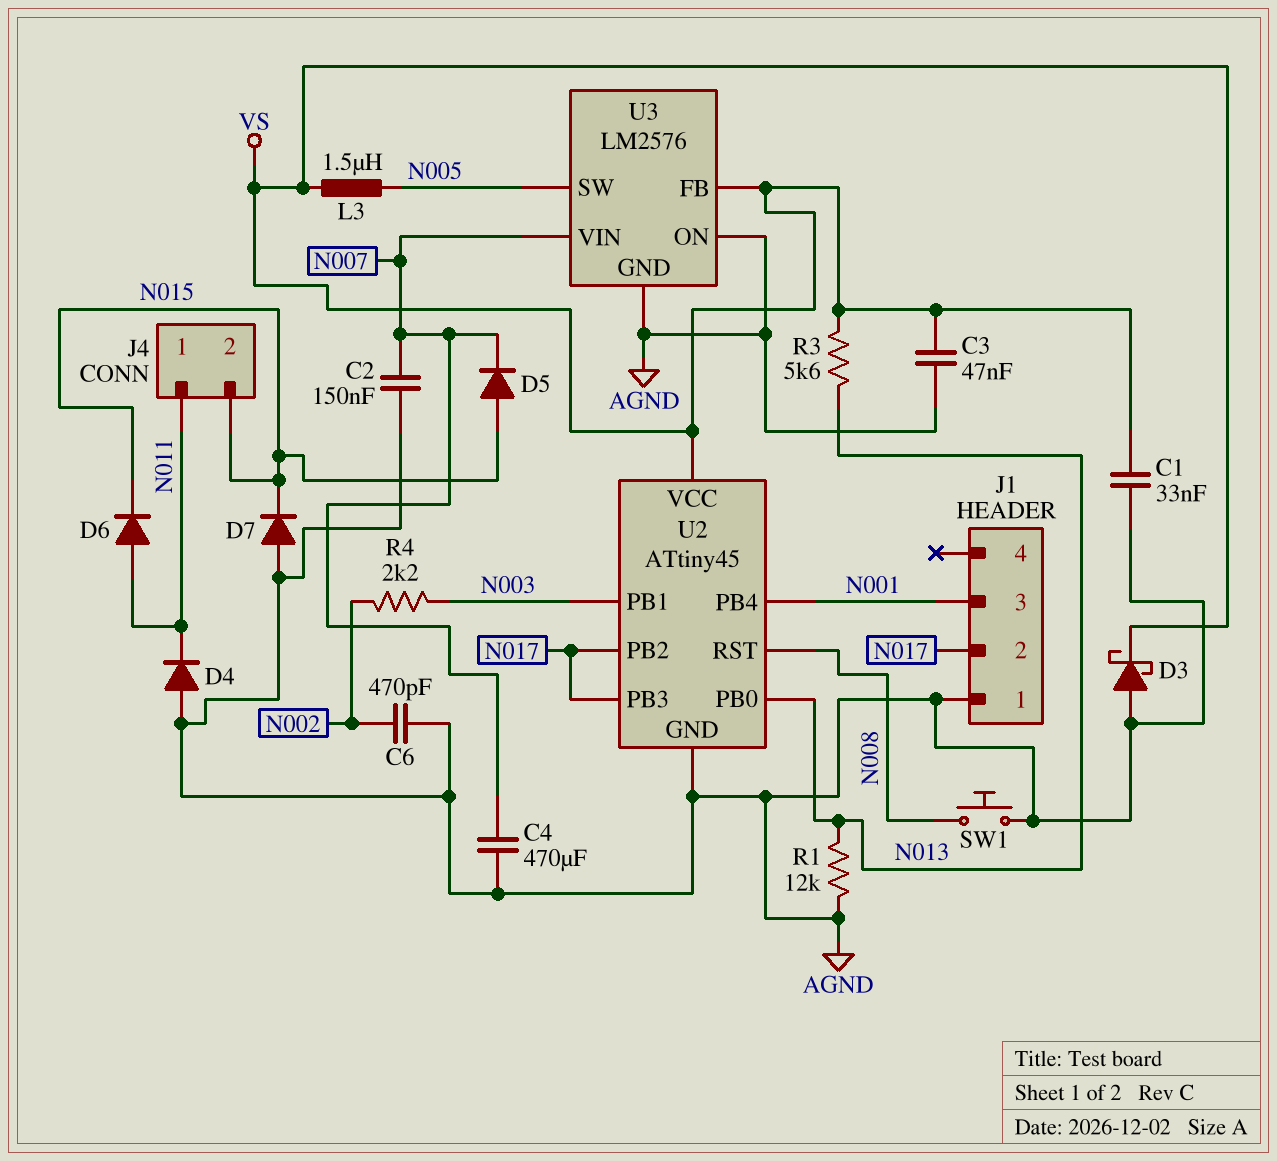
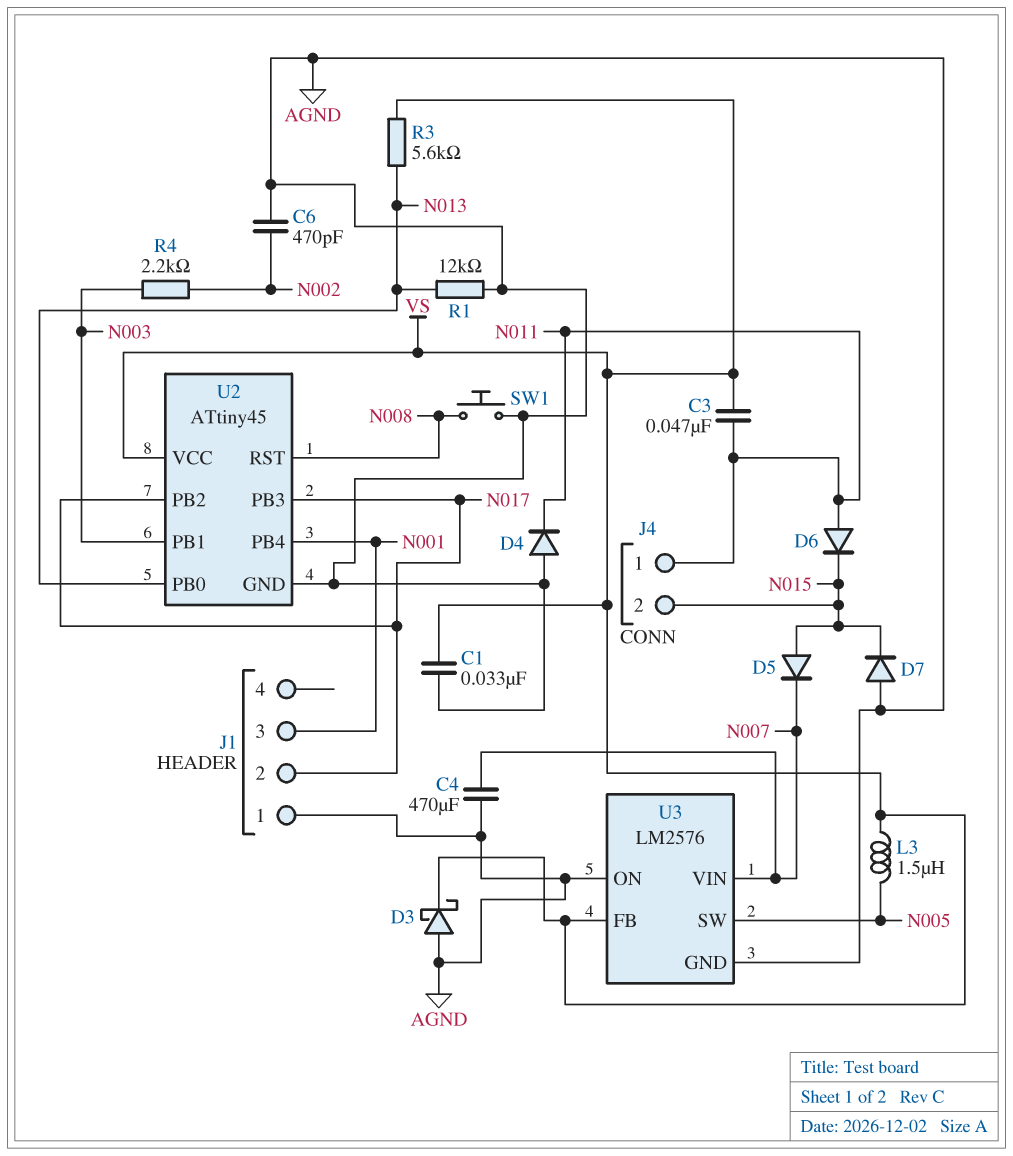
C2: 150nF (AGND, N007) -> none
C3: 47nF (AGND, VS) -> 47nF (N011, VS)

